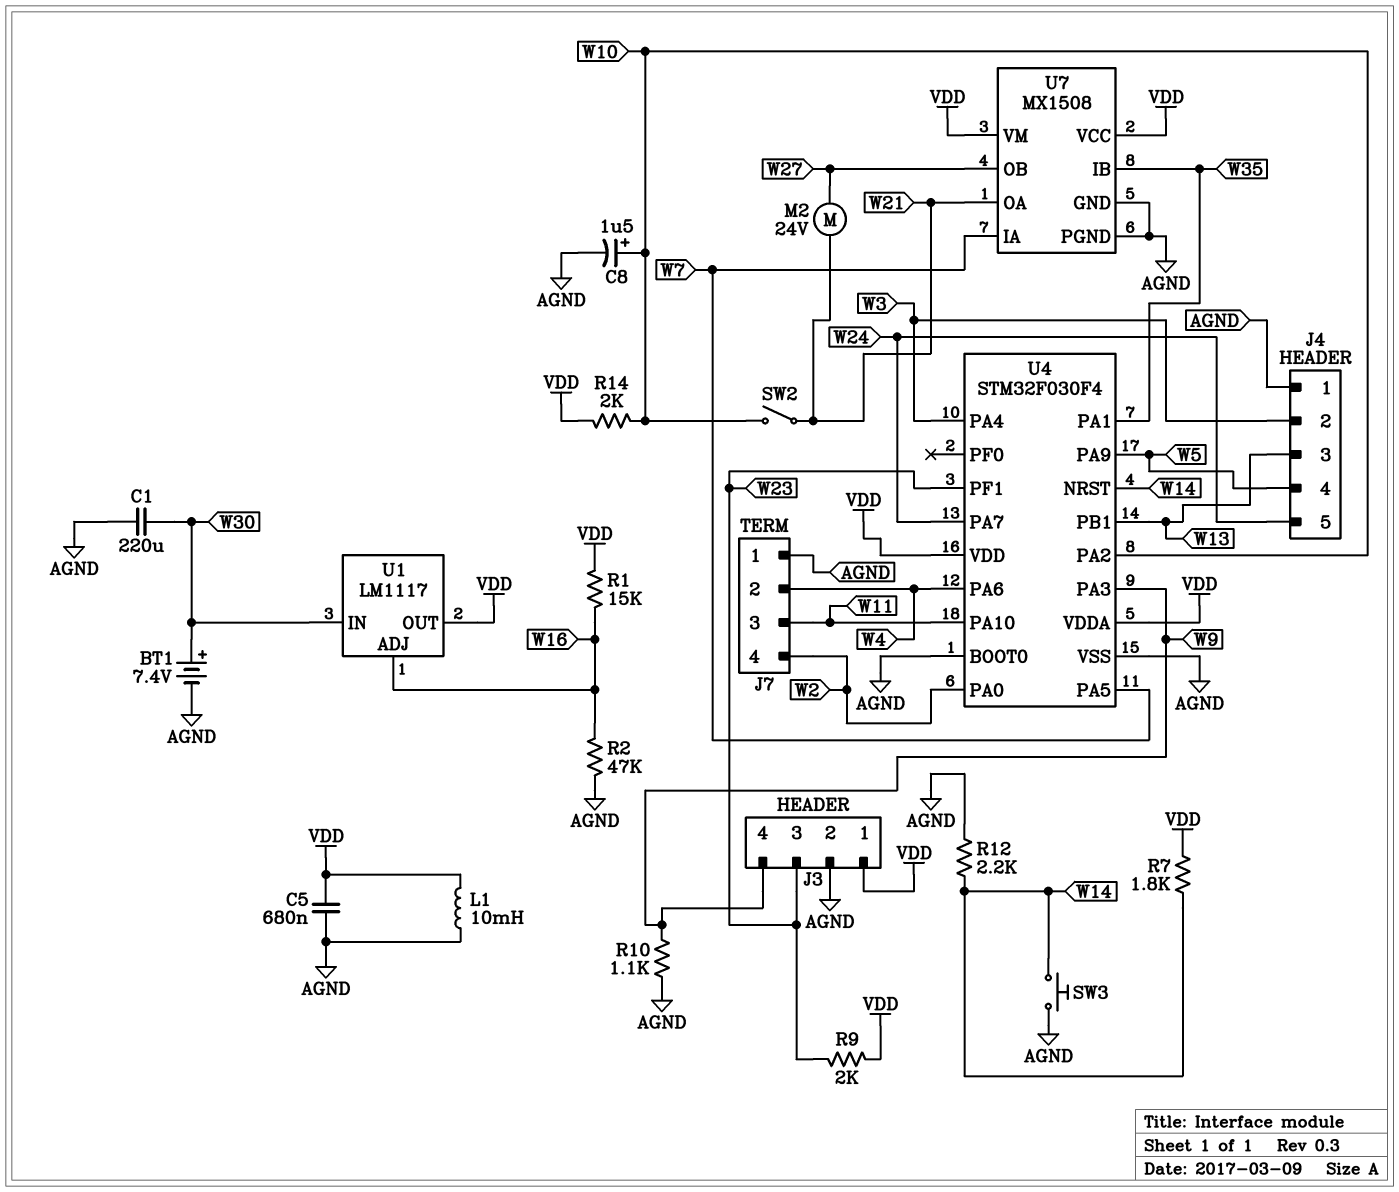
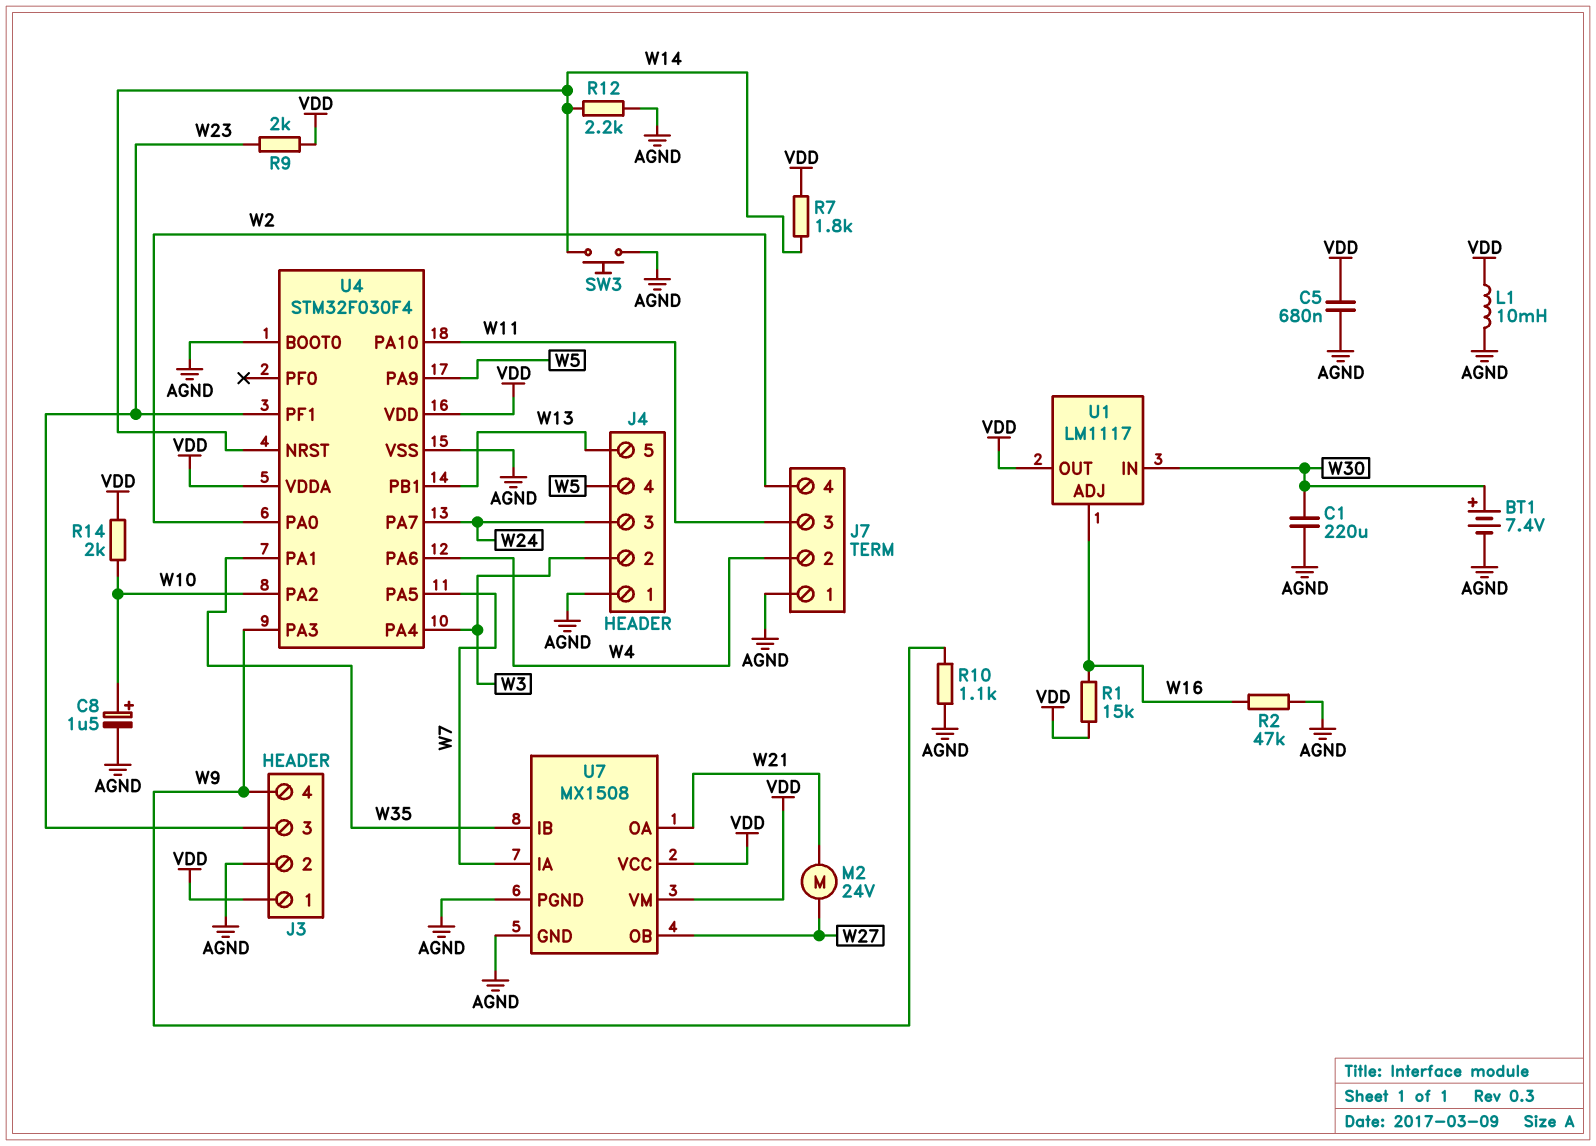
J4 pin 3: W13 -> W24
J4 pin 5: W24 -> W13
SW2: switch (W10, W21) -> none

